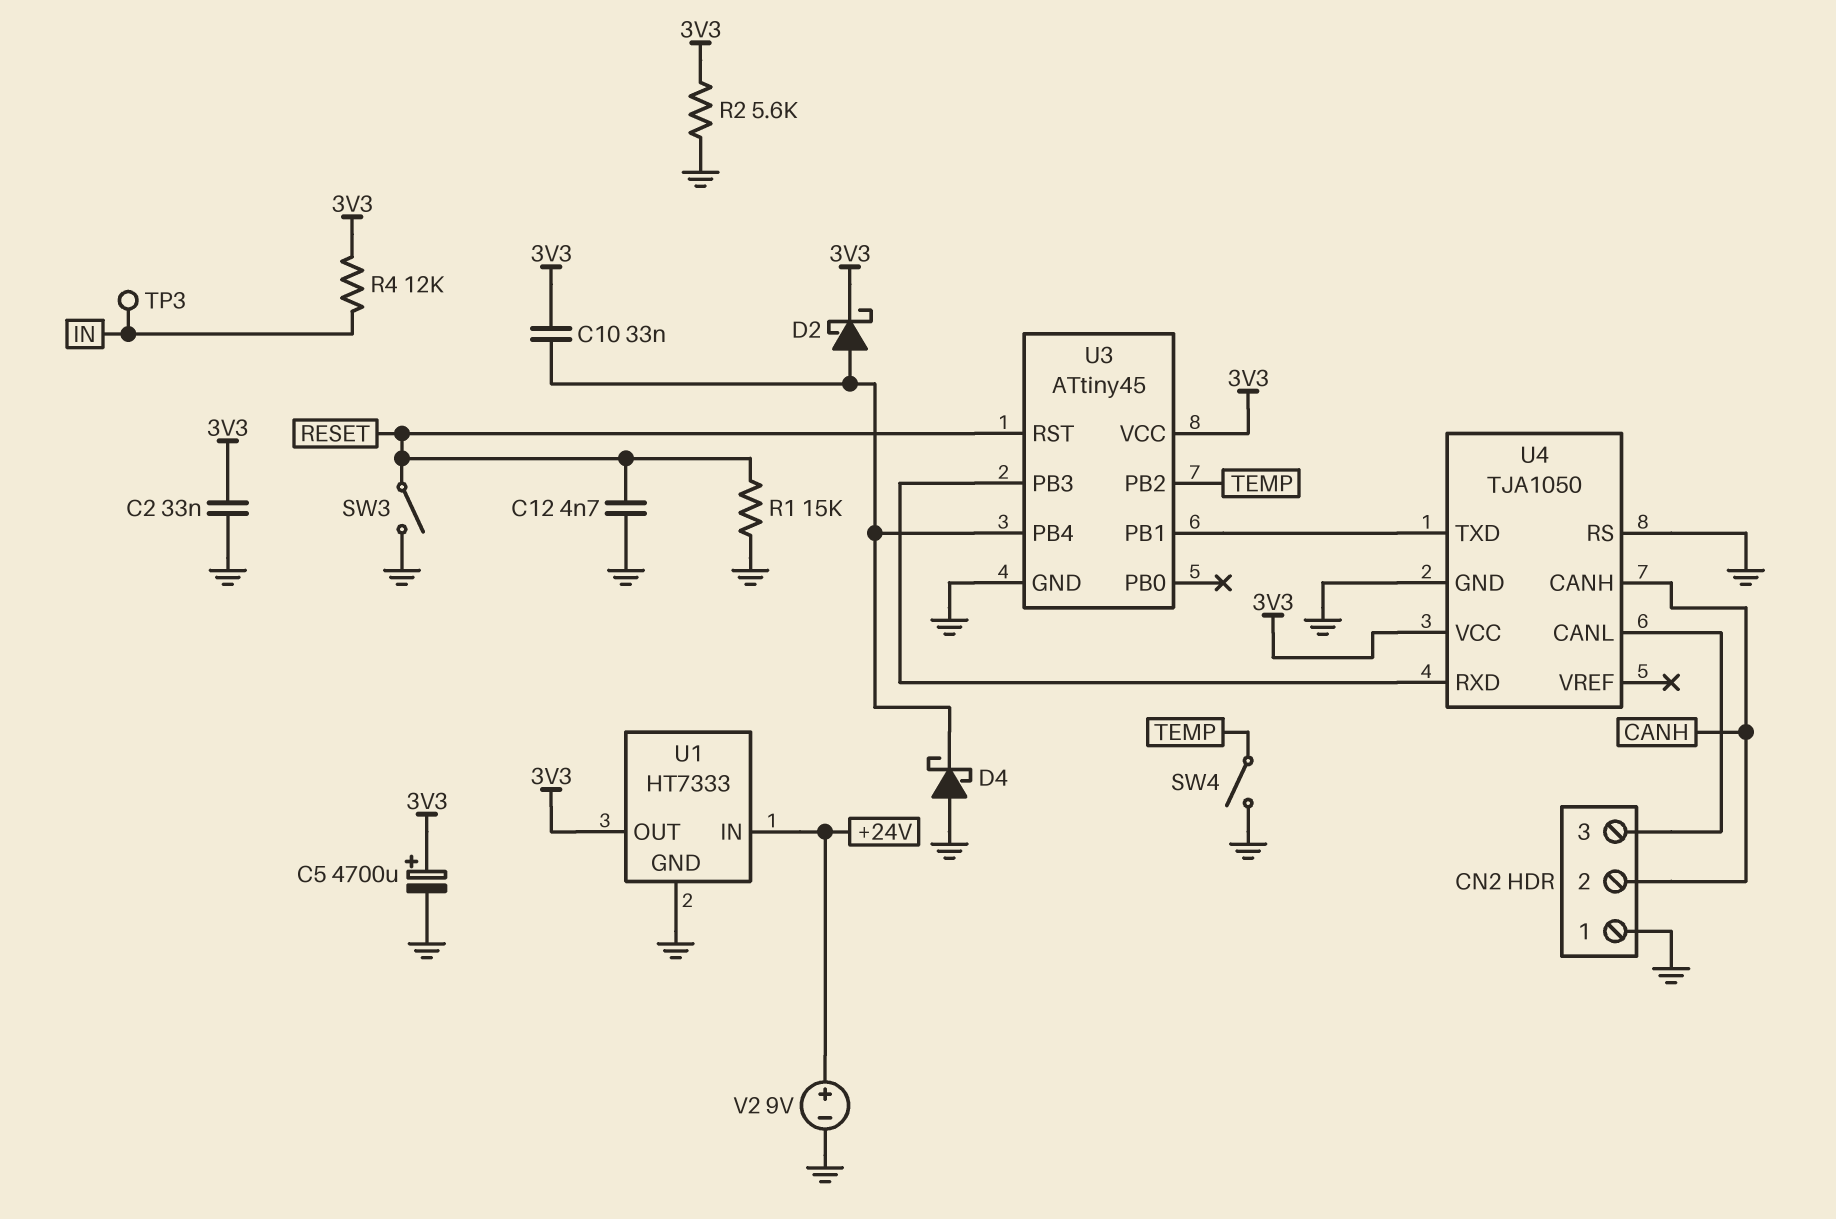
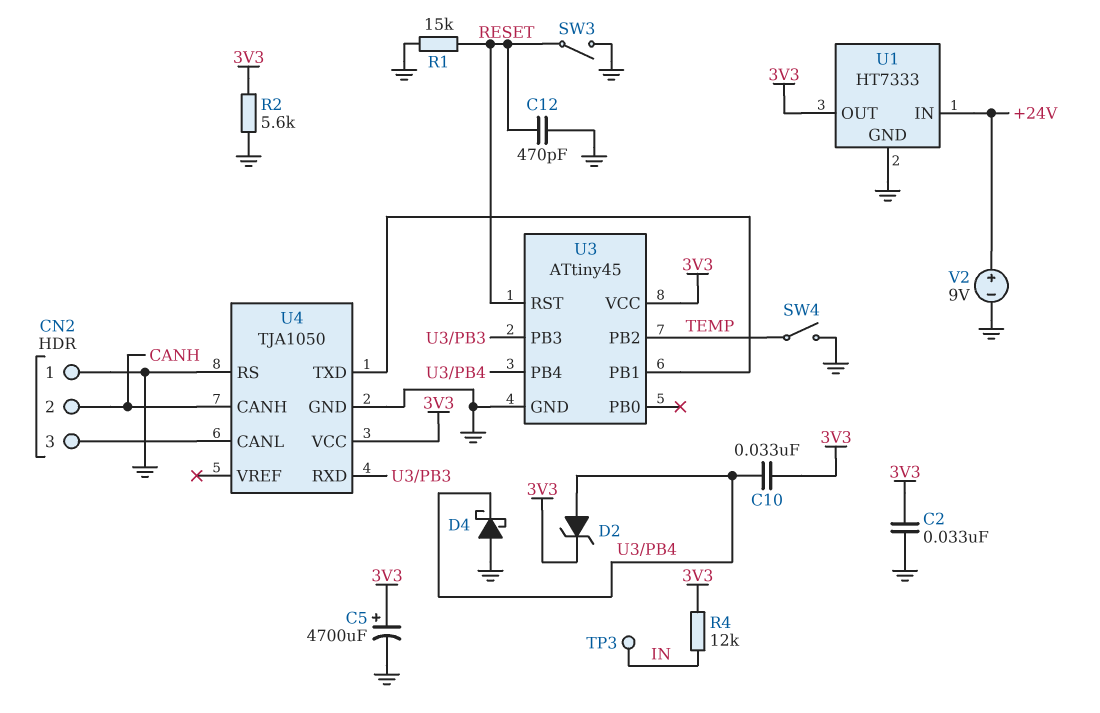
C12: 4.7nF (GND, RESET) -> 470pF (GND, RESET)
D2: schottky (A U3/PB4, K 3V3) -> zener (A U3/PB4, K 3V3)

